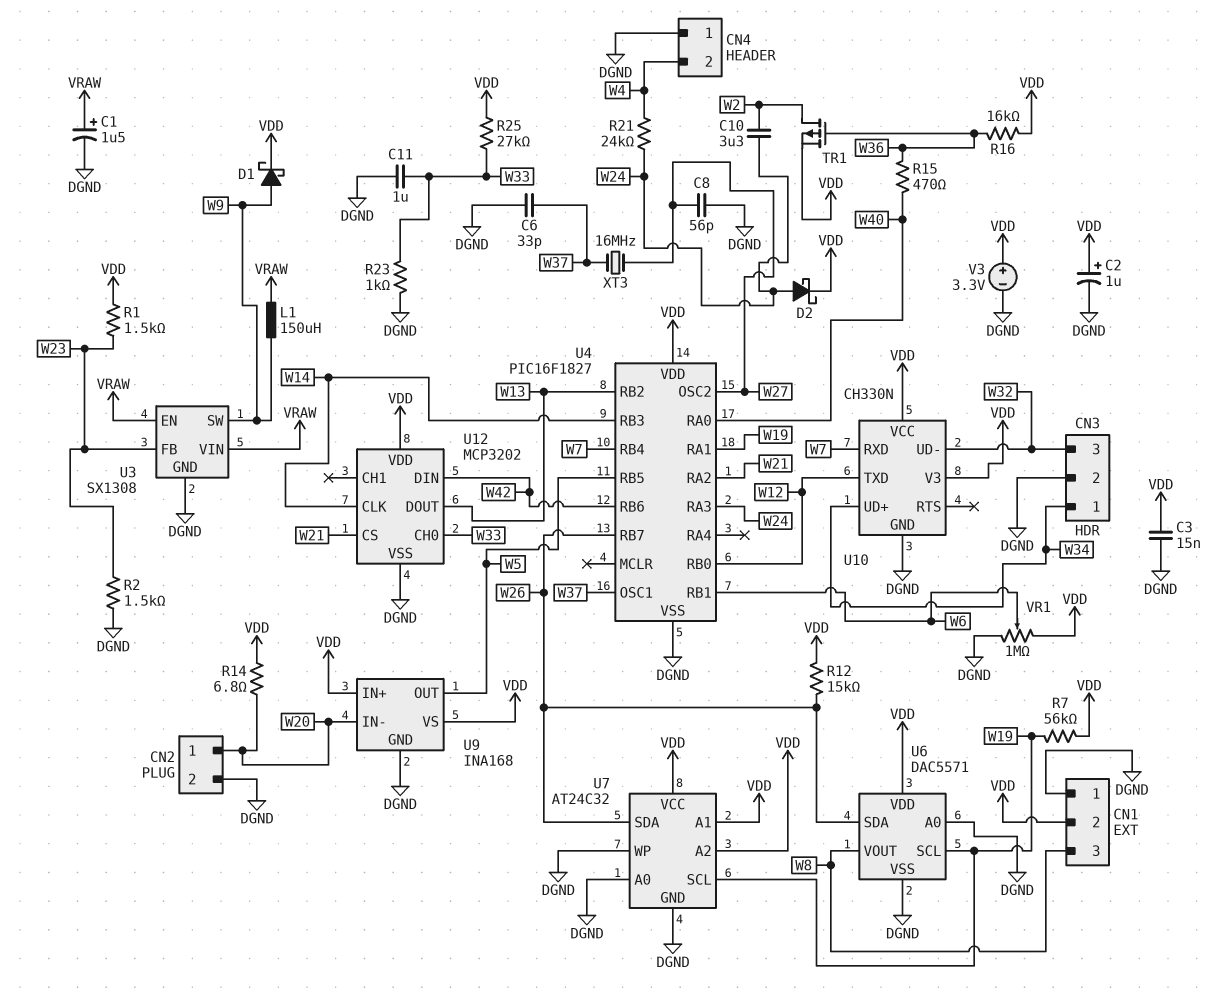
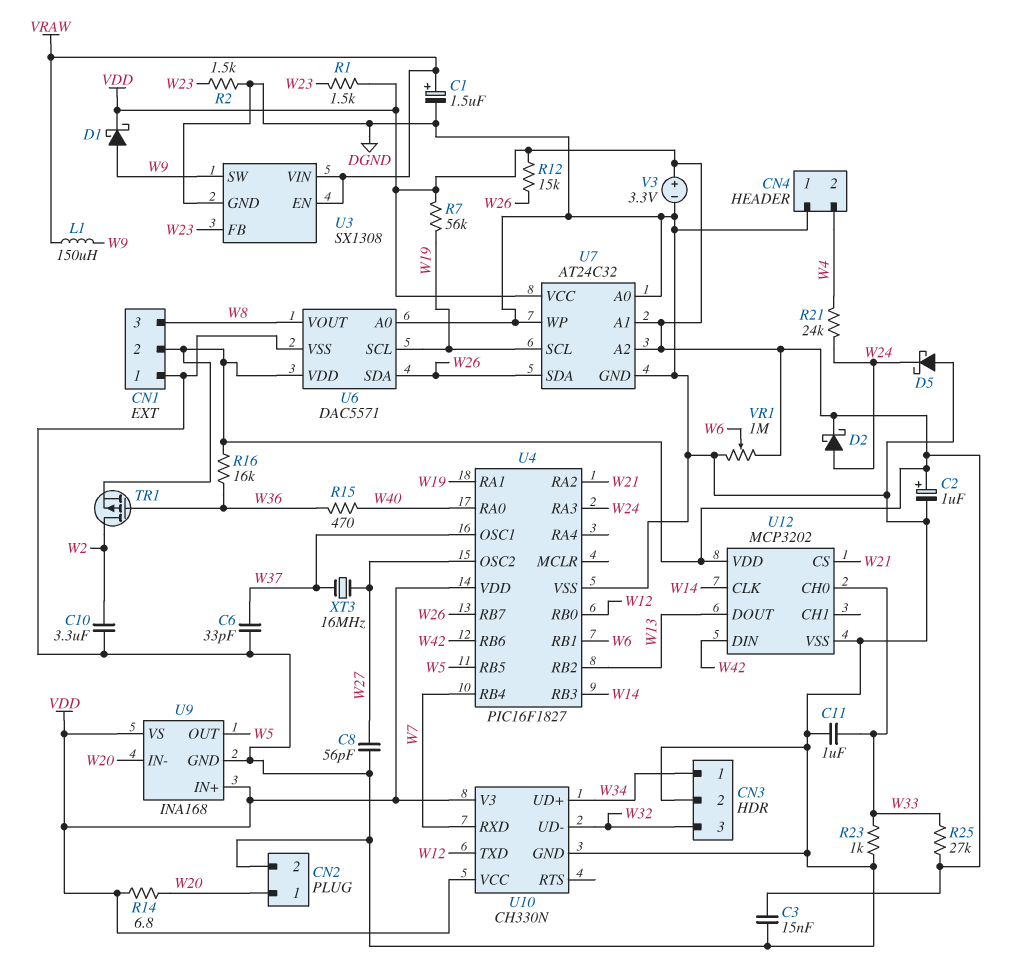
C10: 3.3uF (W2, W24) -> 3.3uF (DGND, W2)
D5: none -> schottky (A DGND, K W24)

